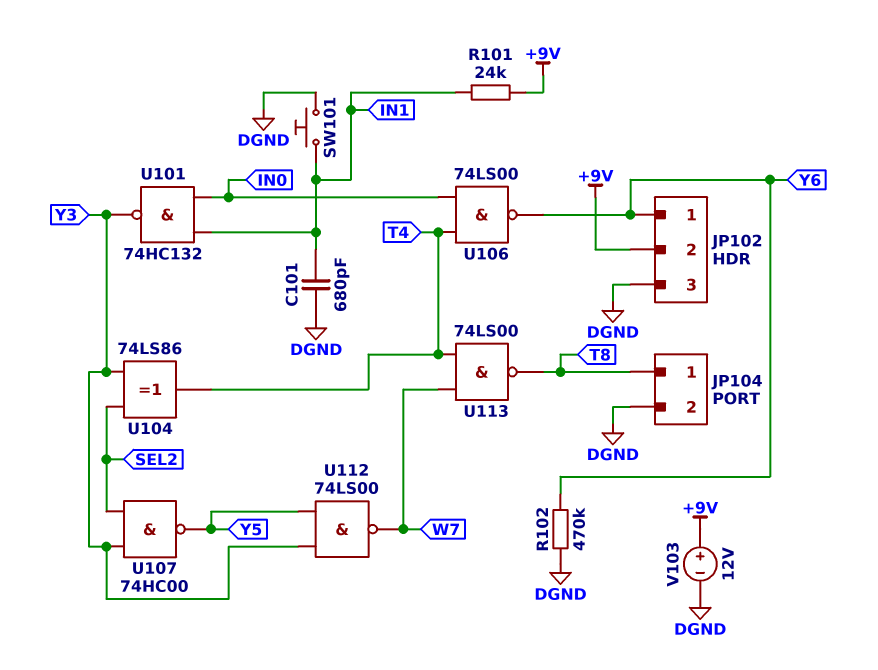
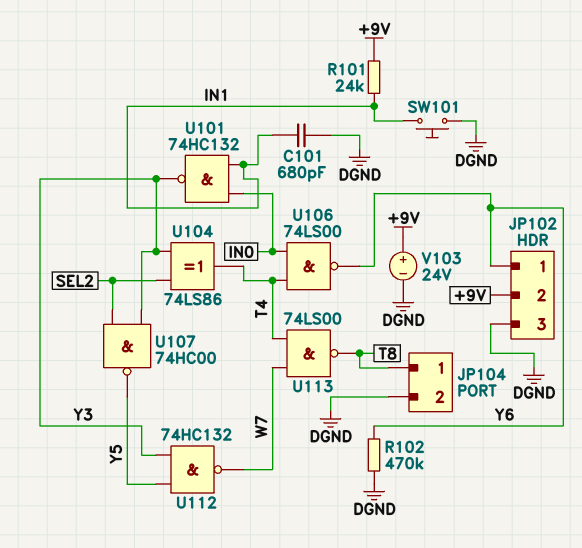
U112: NAND 74LS00 (in Y3, in Y5, out W7) -> NAND 74HC132 (in Y3, in Y5, out W7)
V103: 12V (plus +9V, minus DGND) -> 24V (plus +9V, minus DGND)

